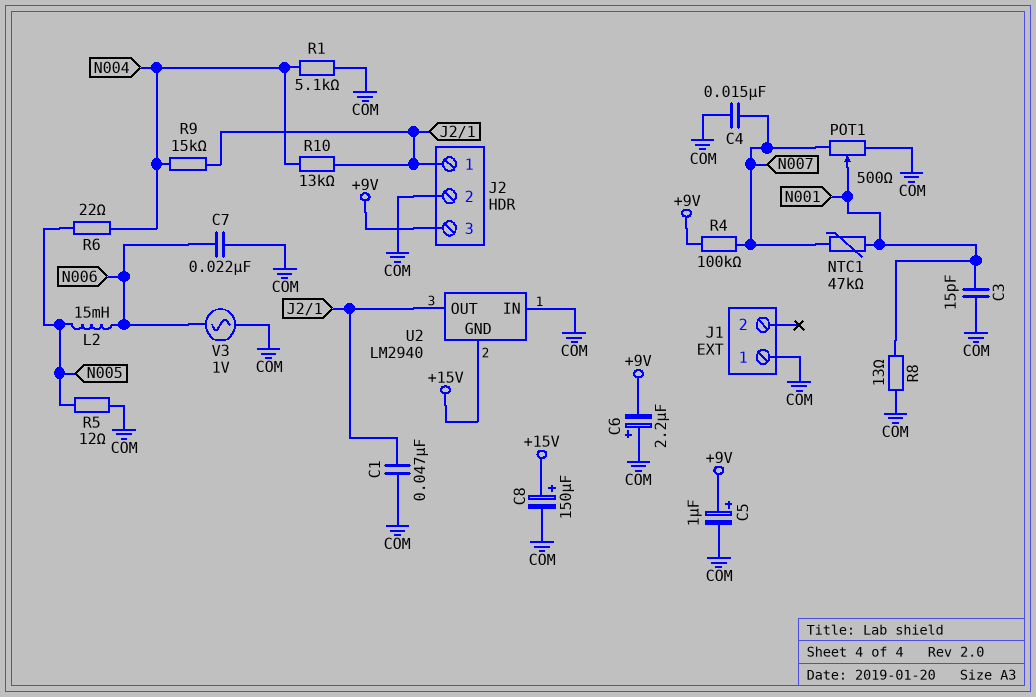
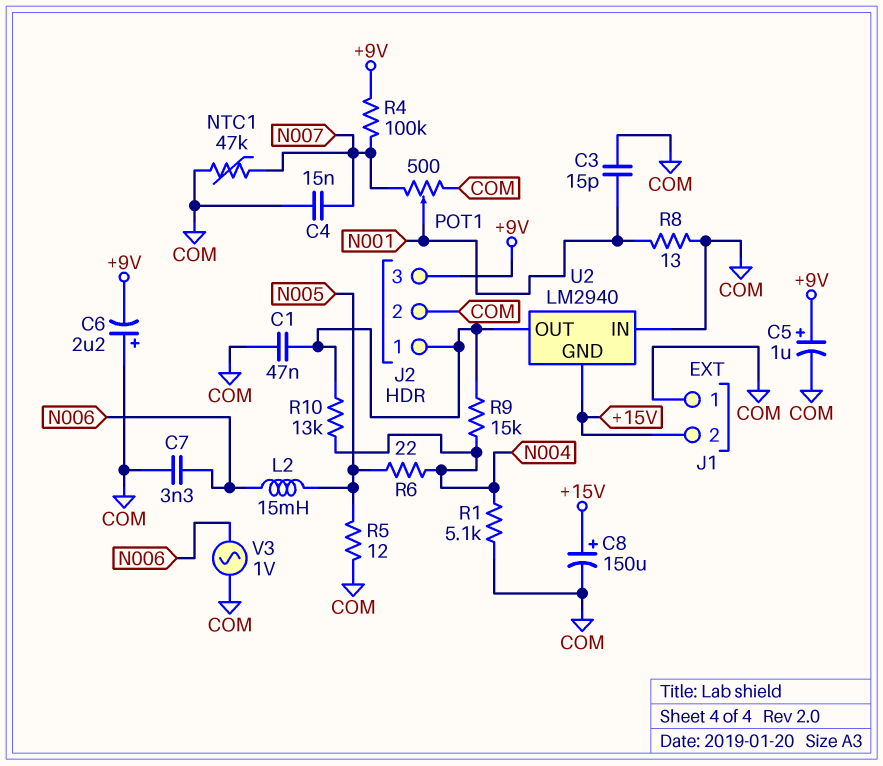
C7: 22nF (COM, N006) -> 3.3nF (COM, N006)
J1 pin 2: none -> +15V
NTC1: 47k (N001, N007) -> 47k (COM, N007)

